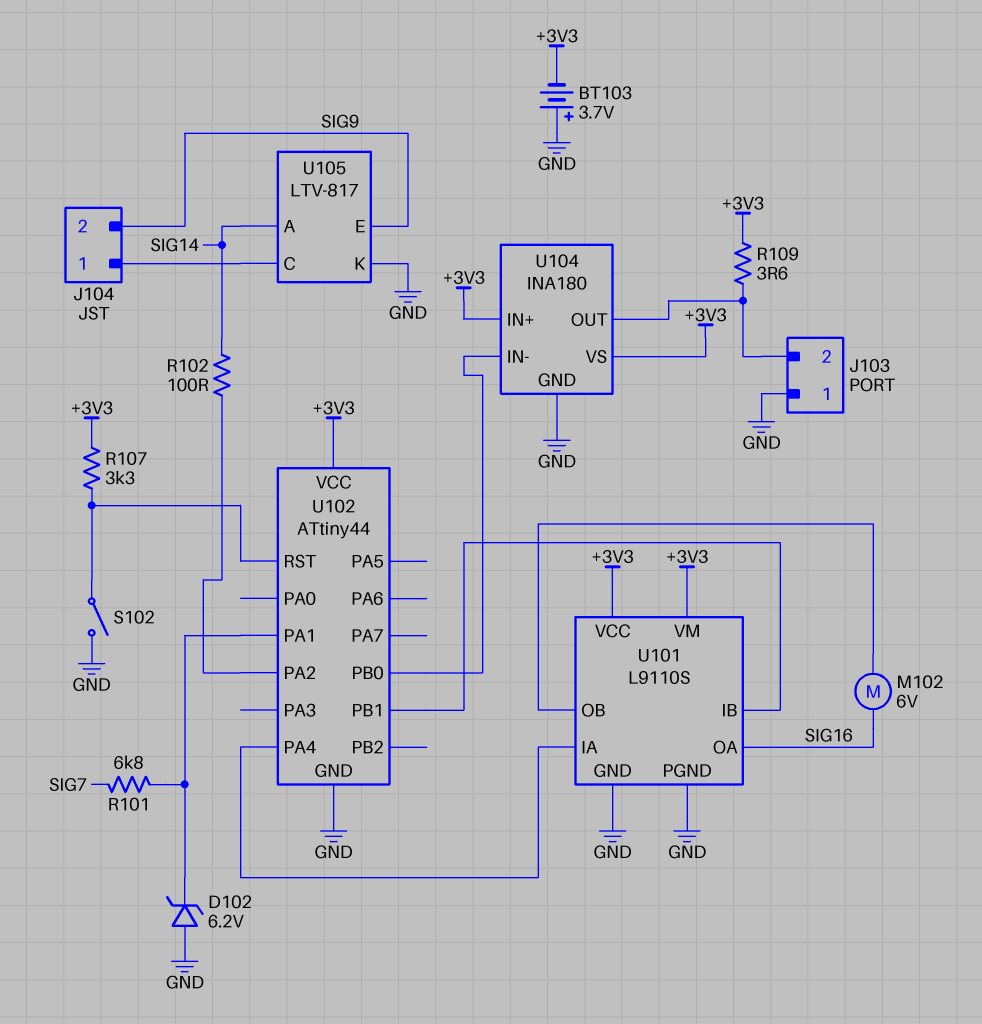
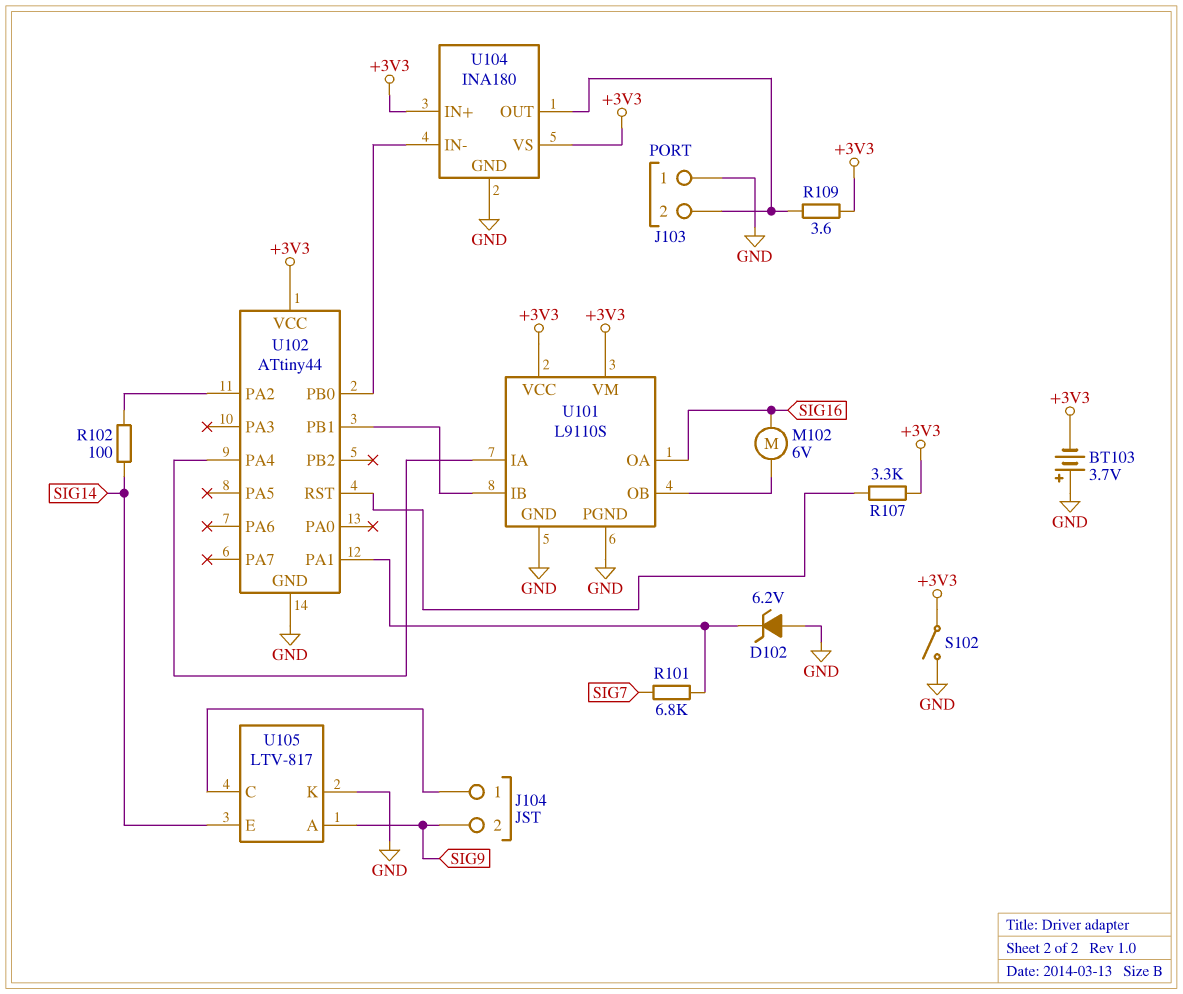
S102: switch (GND, U102/RST) -> switch (+3V3, GND)
U105 pin A: SIG14 -> SIG9
U105 pin E: SIG9 -> SIG14

